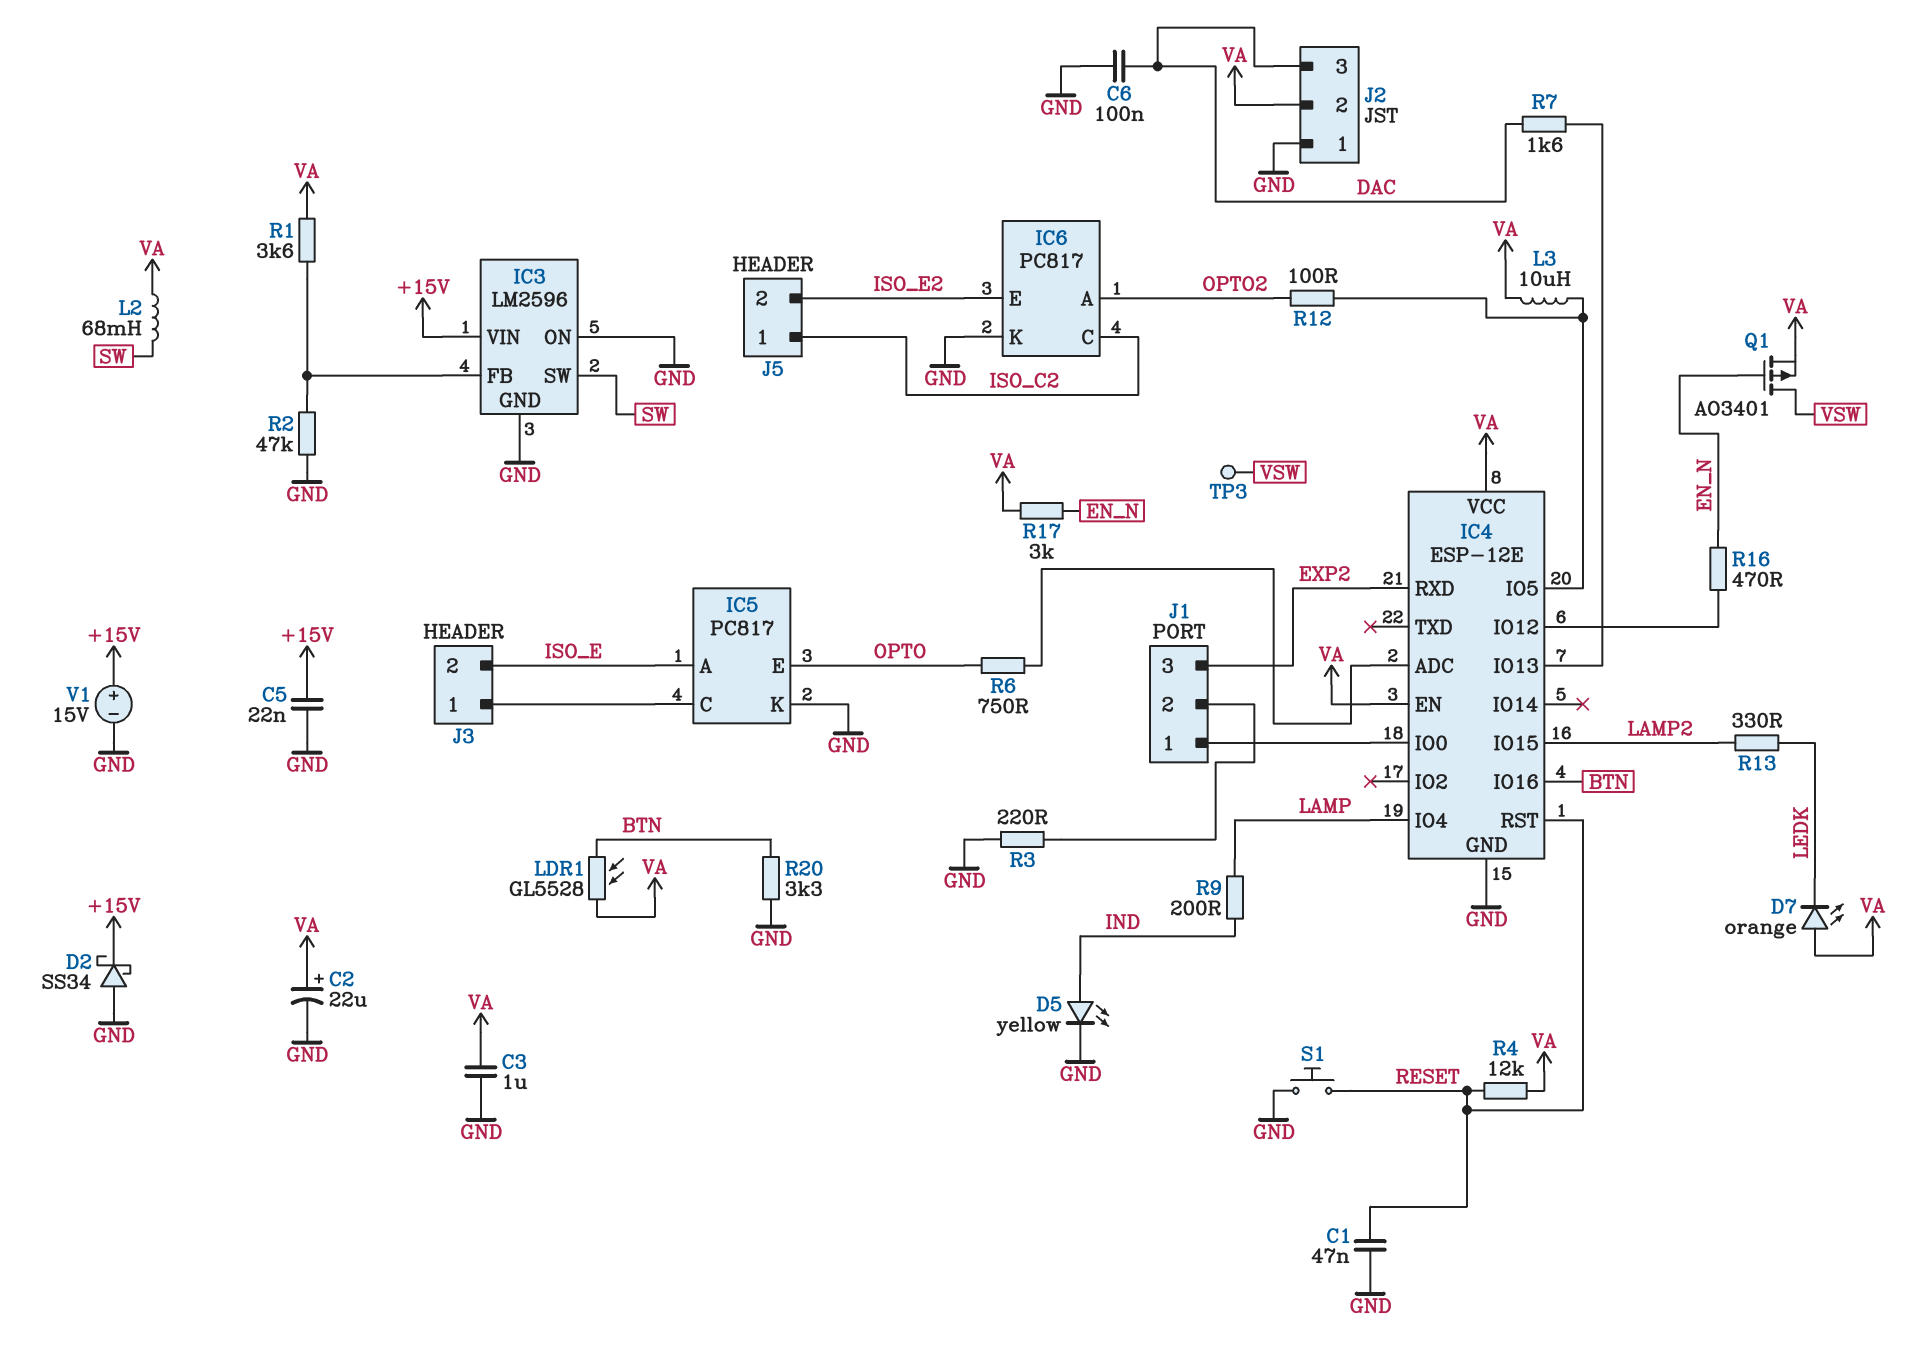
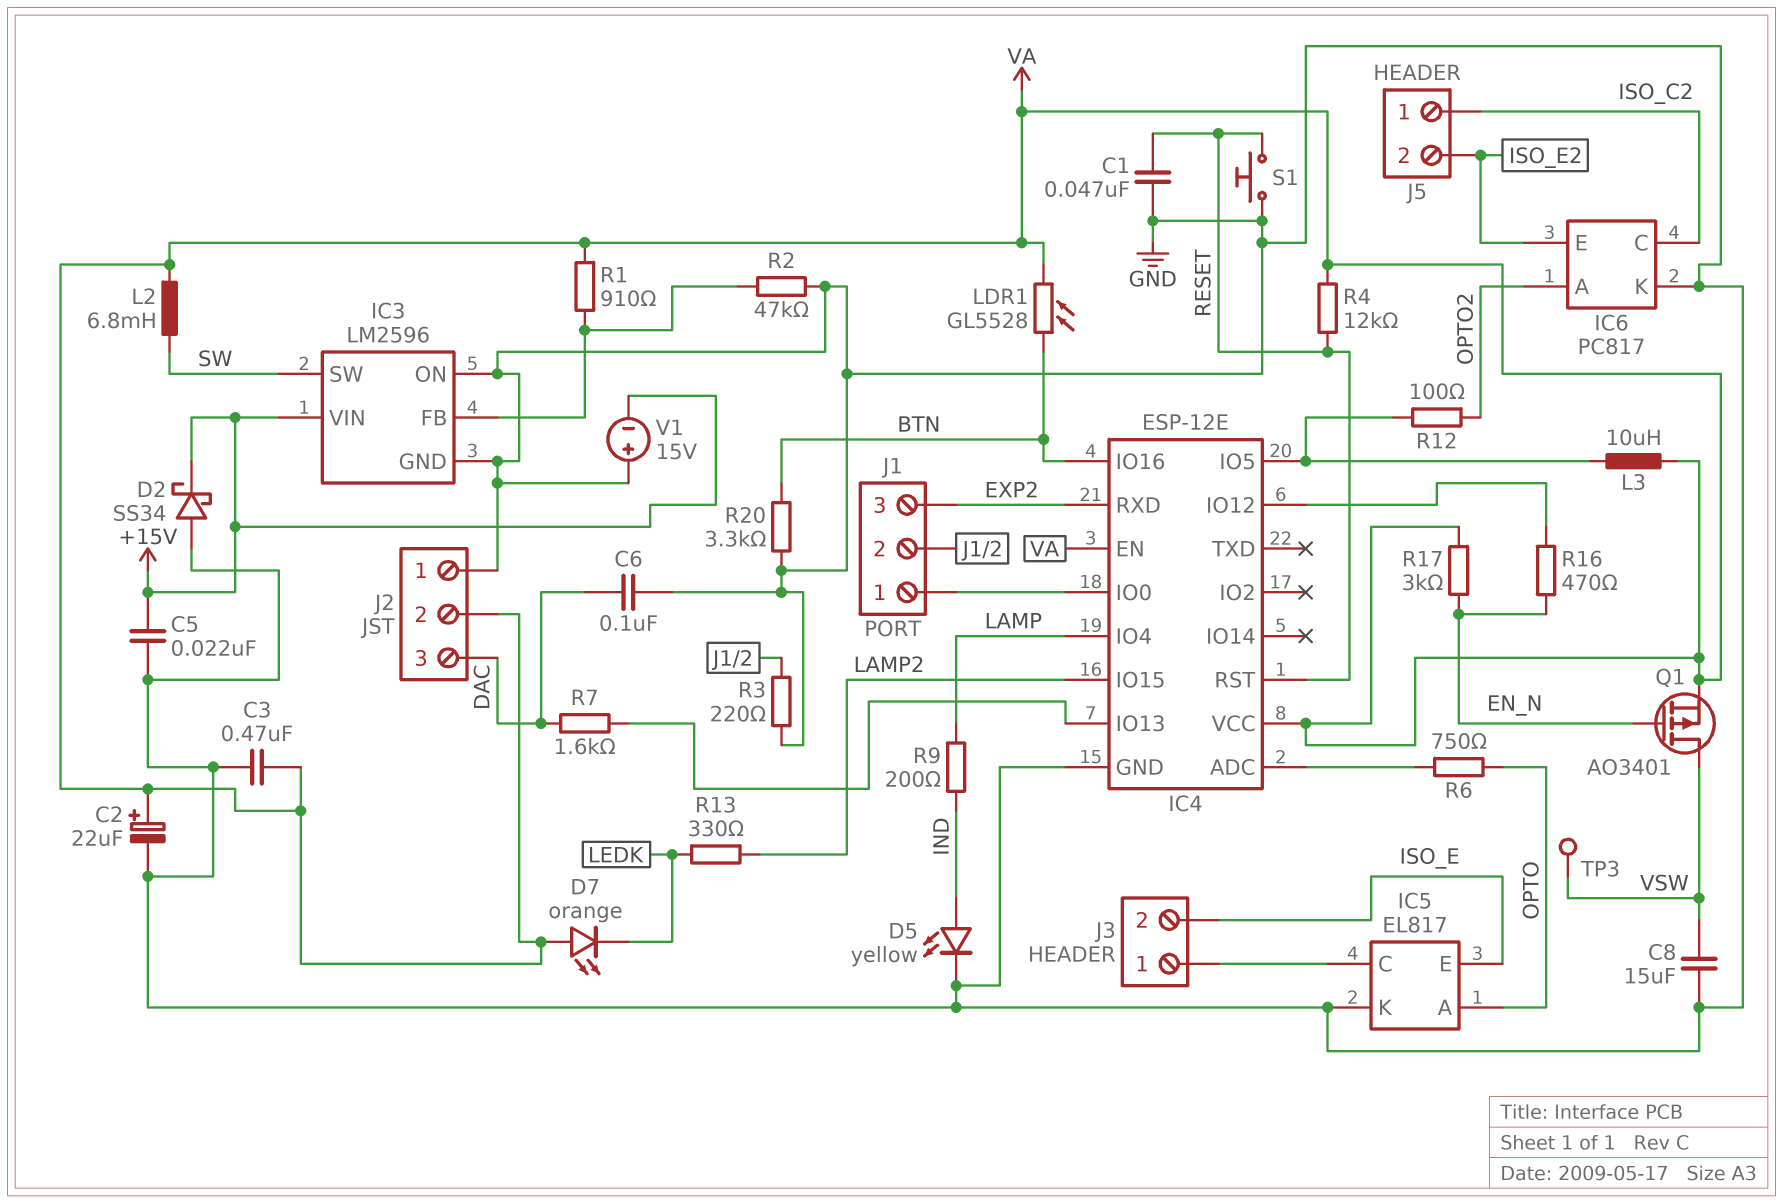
C3: 1uF (GND, VA) -> 470nF (GND, VA)
C8: none -> 15uF (GND, VSW)
IC5: PC817 -> EL817
IC5 pin A: ISO_E -> OPTO
IC5 pin E: OPTO -> ISO_E
L2: 68mH (SW, VA) -> 6.8mH (SW, VA)
R1: 3.6k (IC3/FB, VA) -> 910 (IC3/FB, VA)
V1: 15V (plus +15V, minus GND) -> 15V (plus GND, minus +15V)

